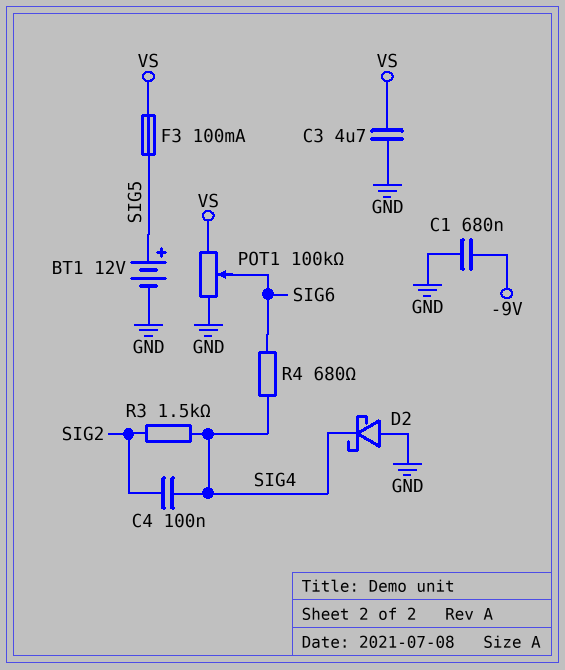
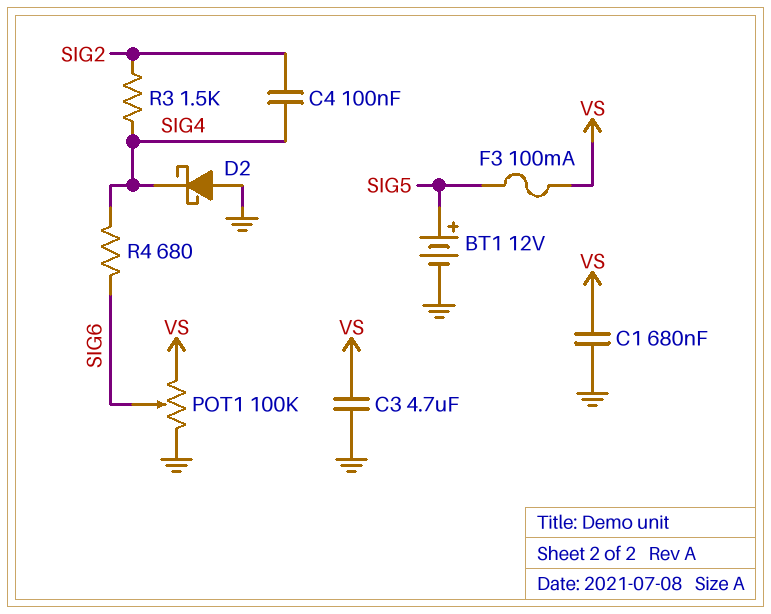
C1: 680nF (-9V, GND) -> 680nF (GND, VS)

